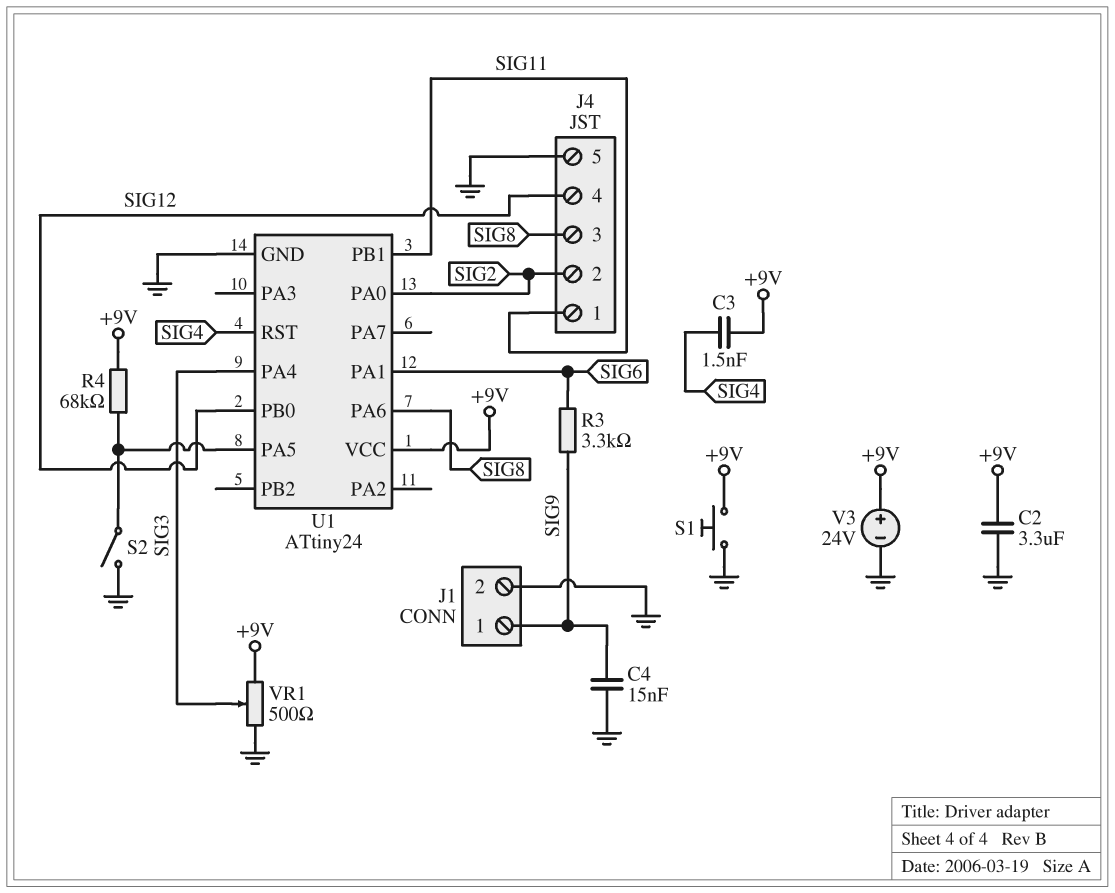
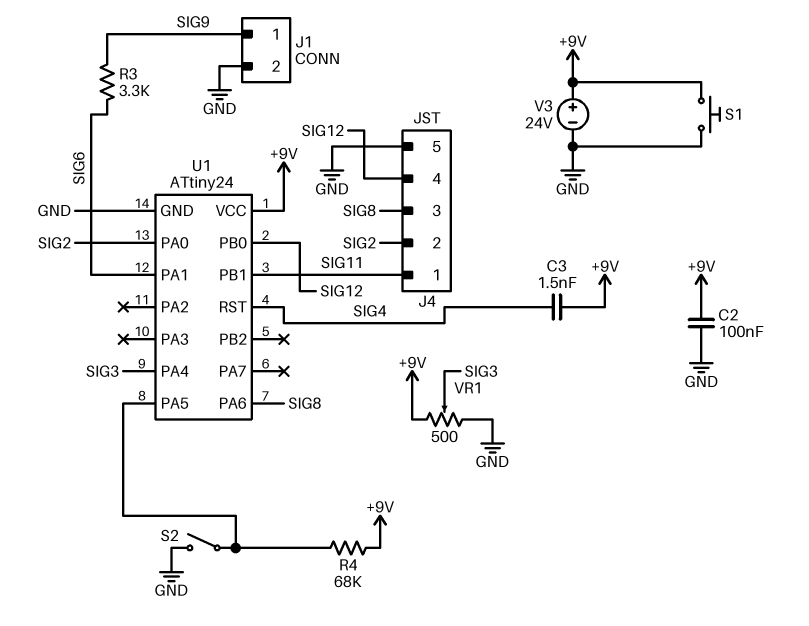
C2: 3.3uF (+9V, GND) -> 100nF (+9V, GND)
C4: 15nF (GND, SIG9) -> none

